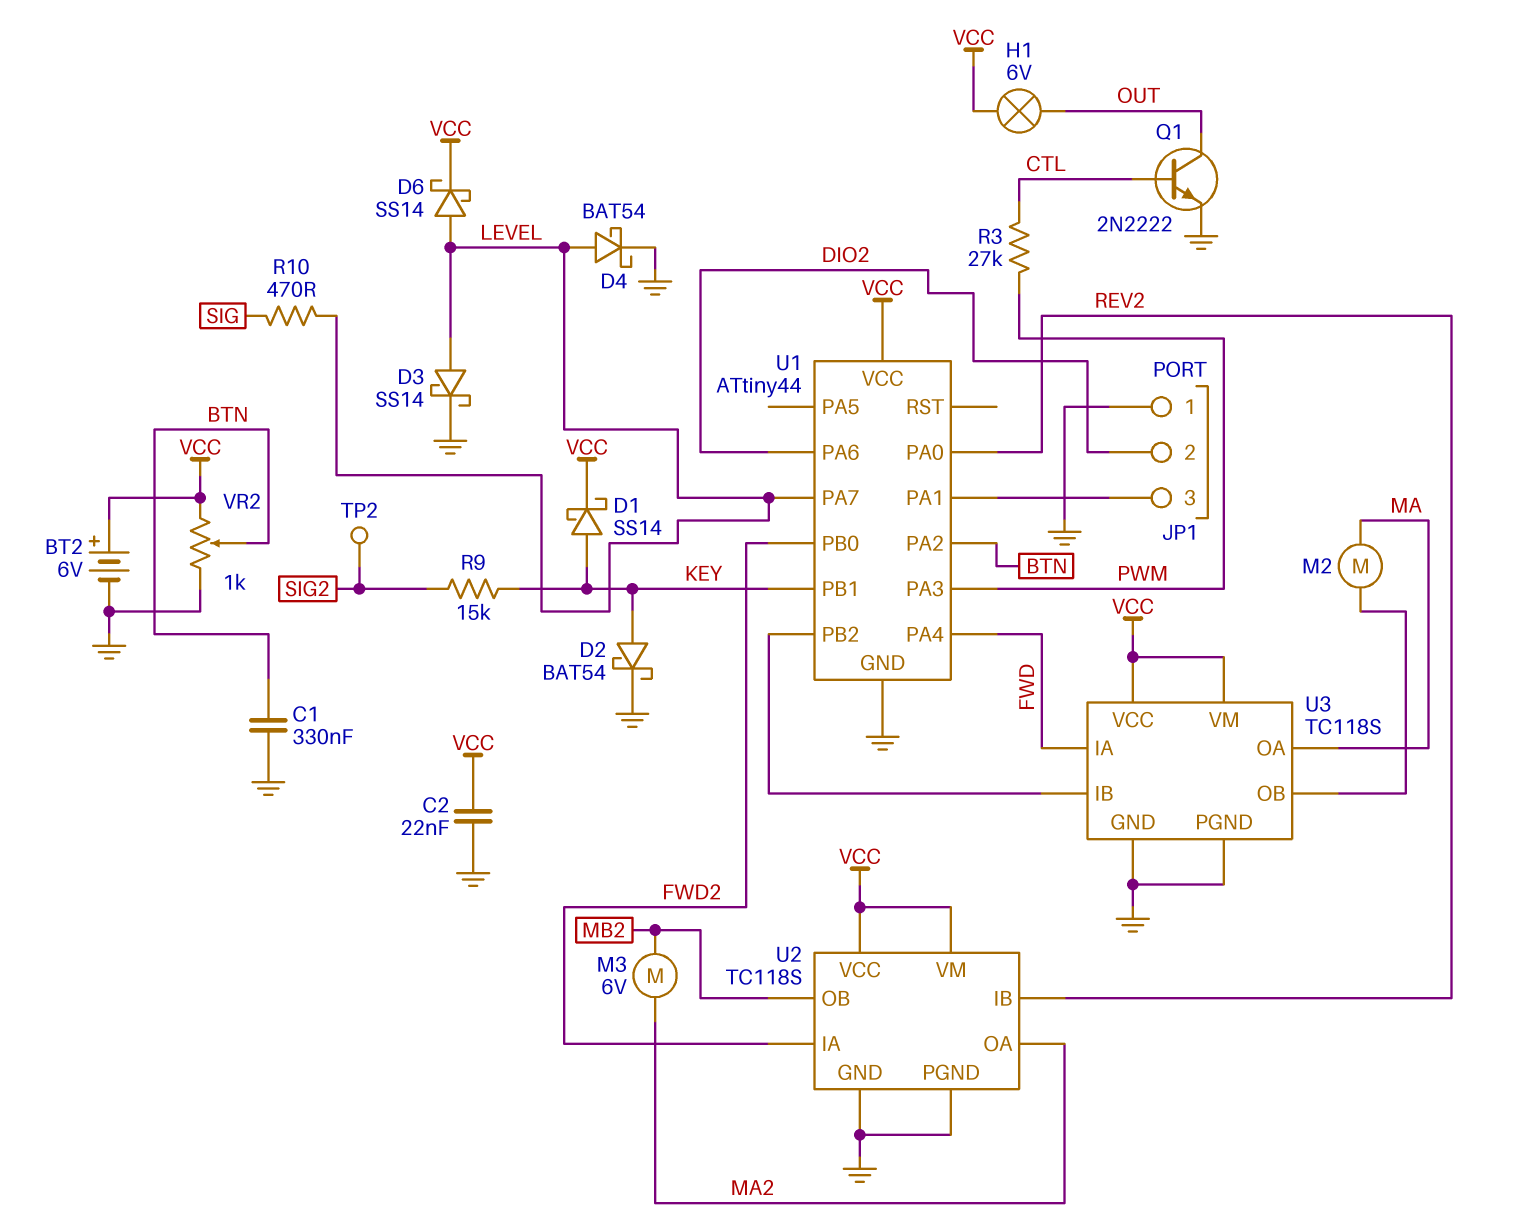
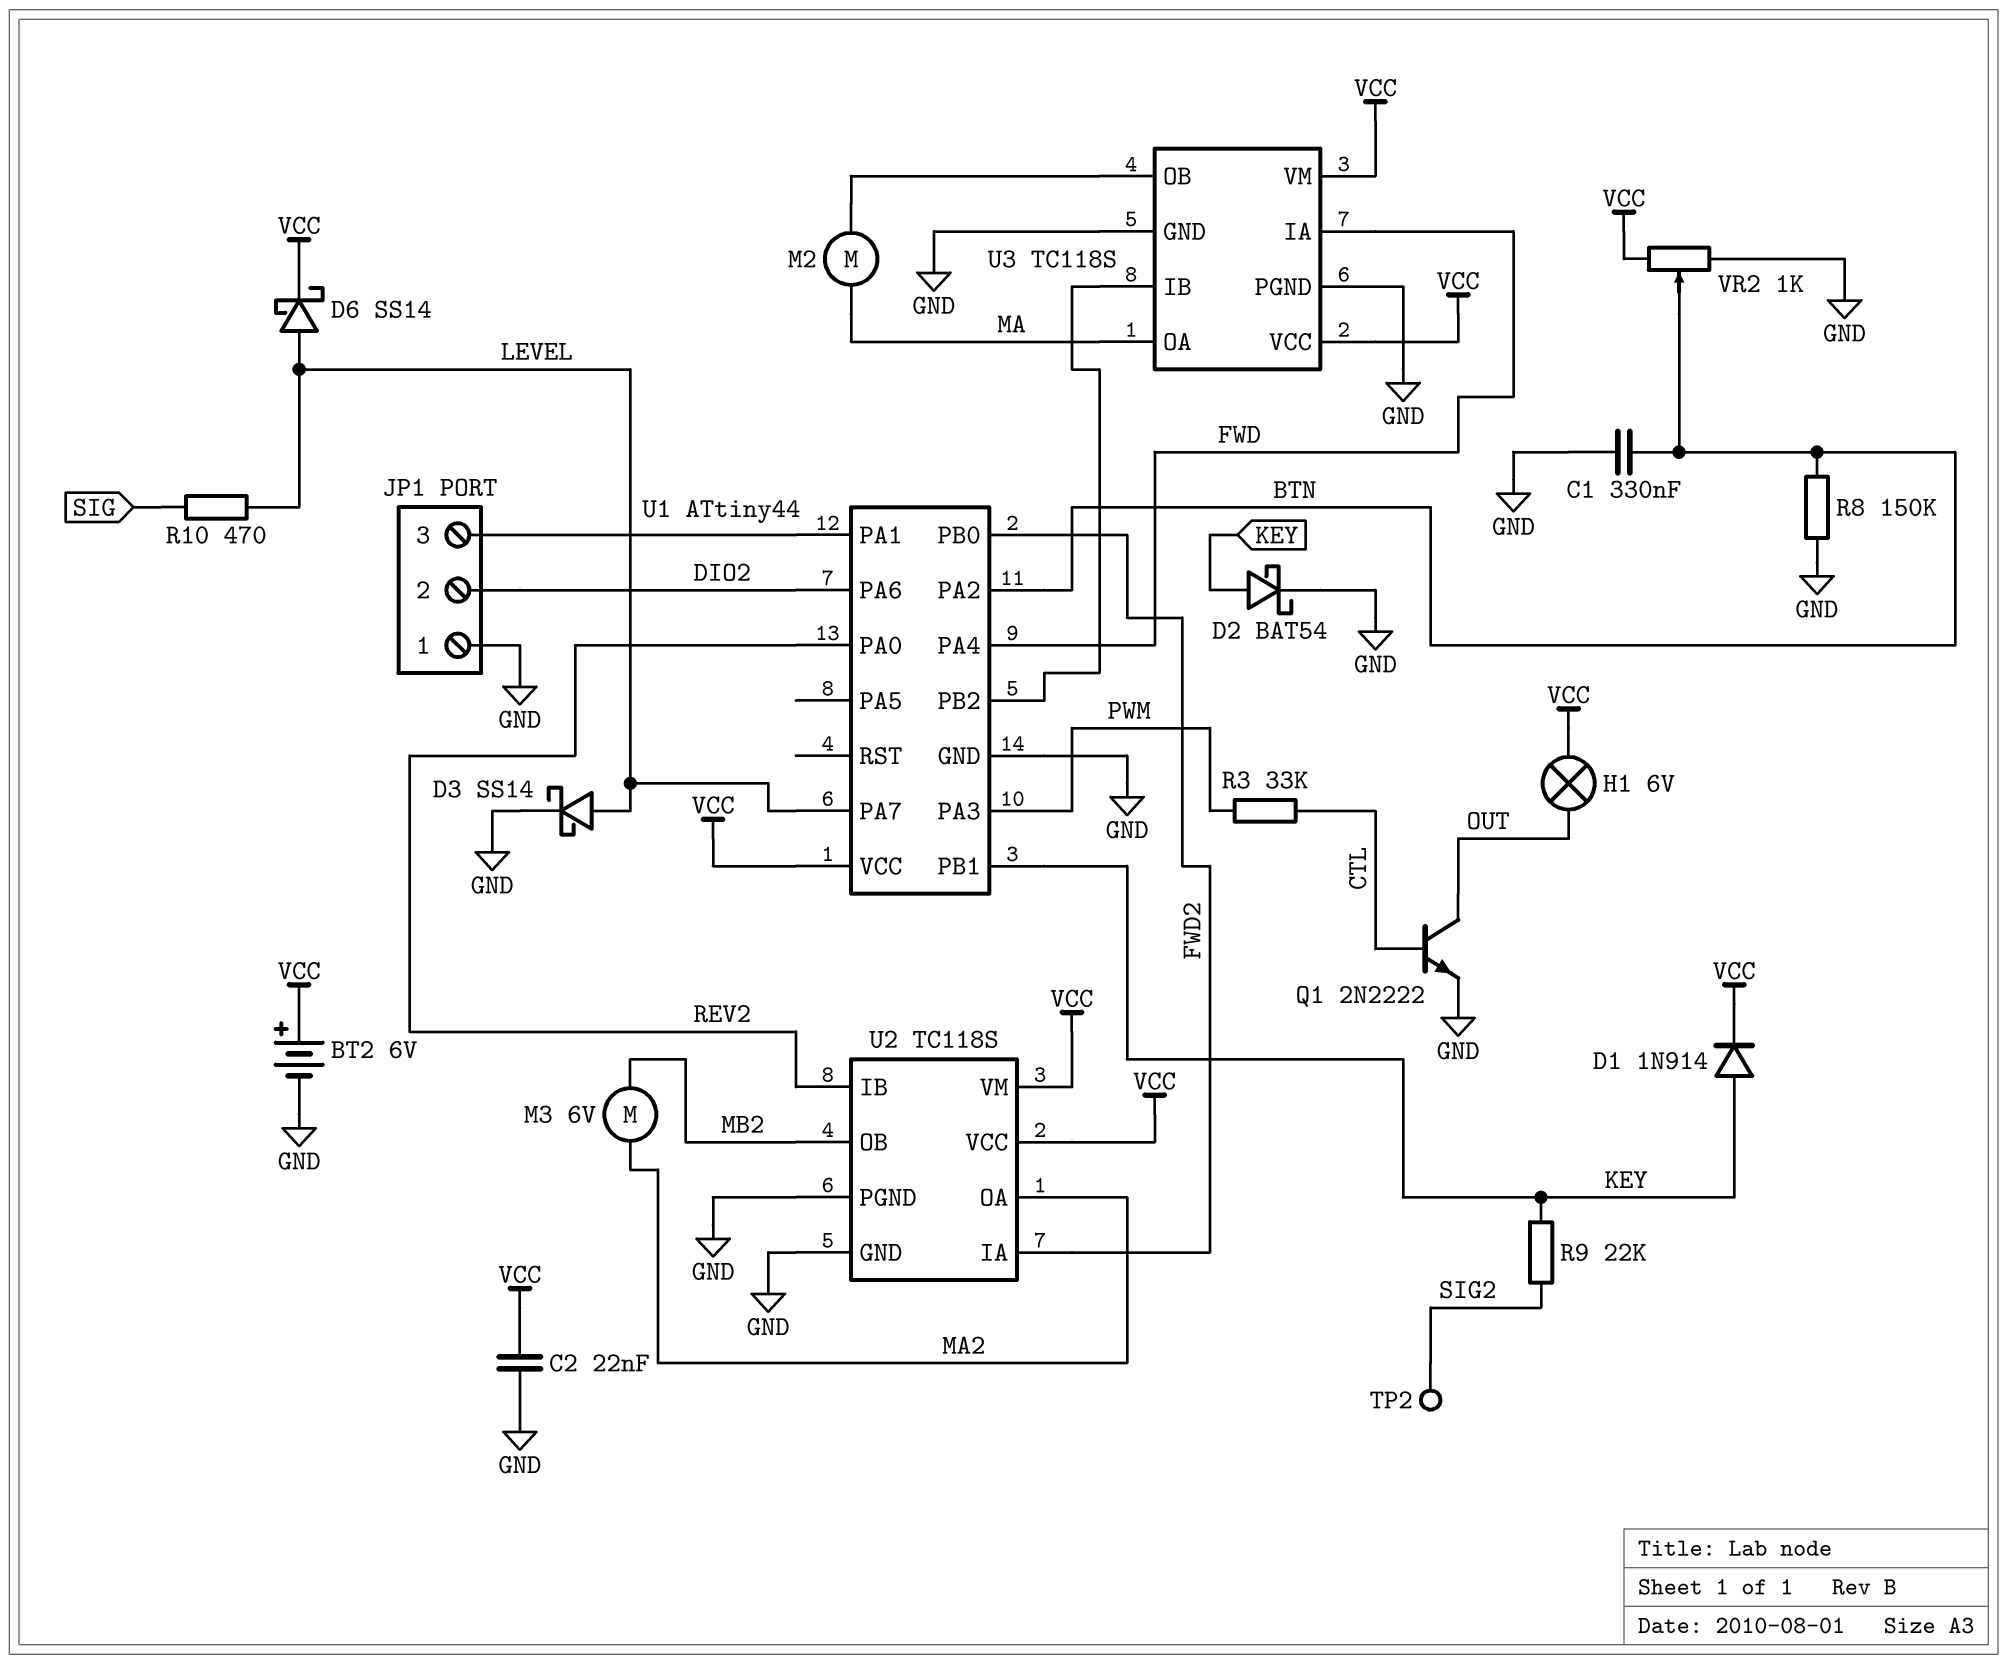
D1: schottky SS14 (A KEY, K VCC) -> diode 1N914 (A KEY, K VCC)
D4: schottky BAT54 (A LEVEL, K GND) -> none
R3: 27k (CTL, PWM) -> 33k (CTL, PWM)
R8: none -> 150k (BTN, GND)
R9: 15k (KEY, SIG2) -> 22k (KEY, SIG2)

